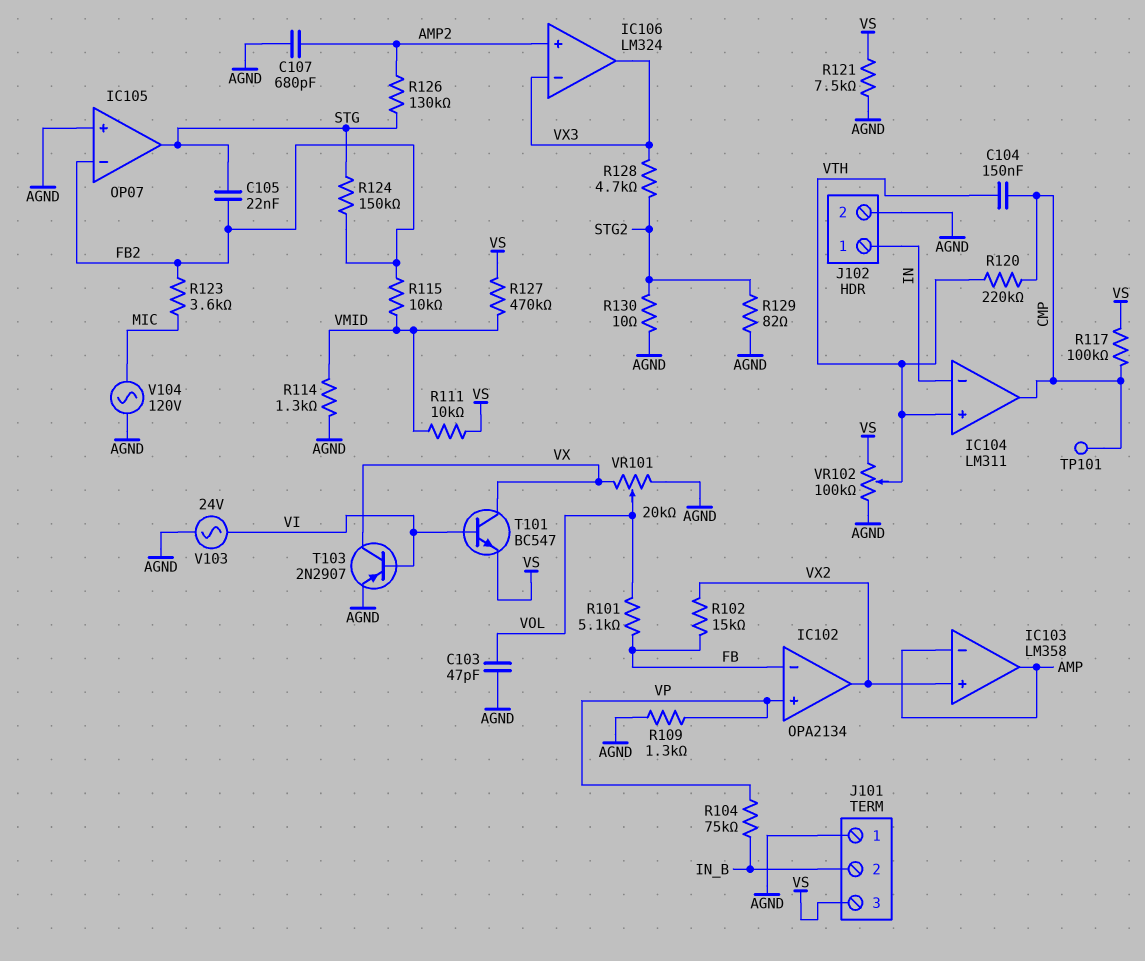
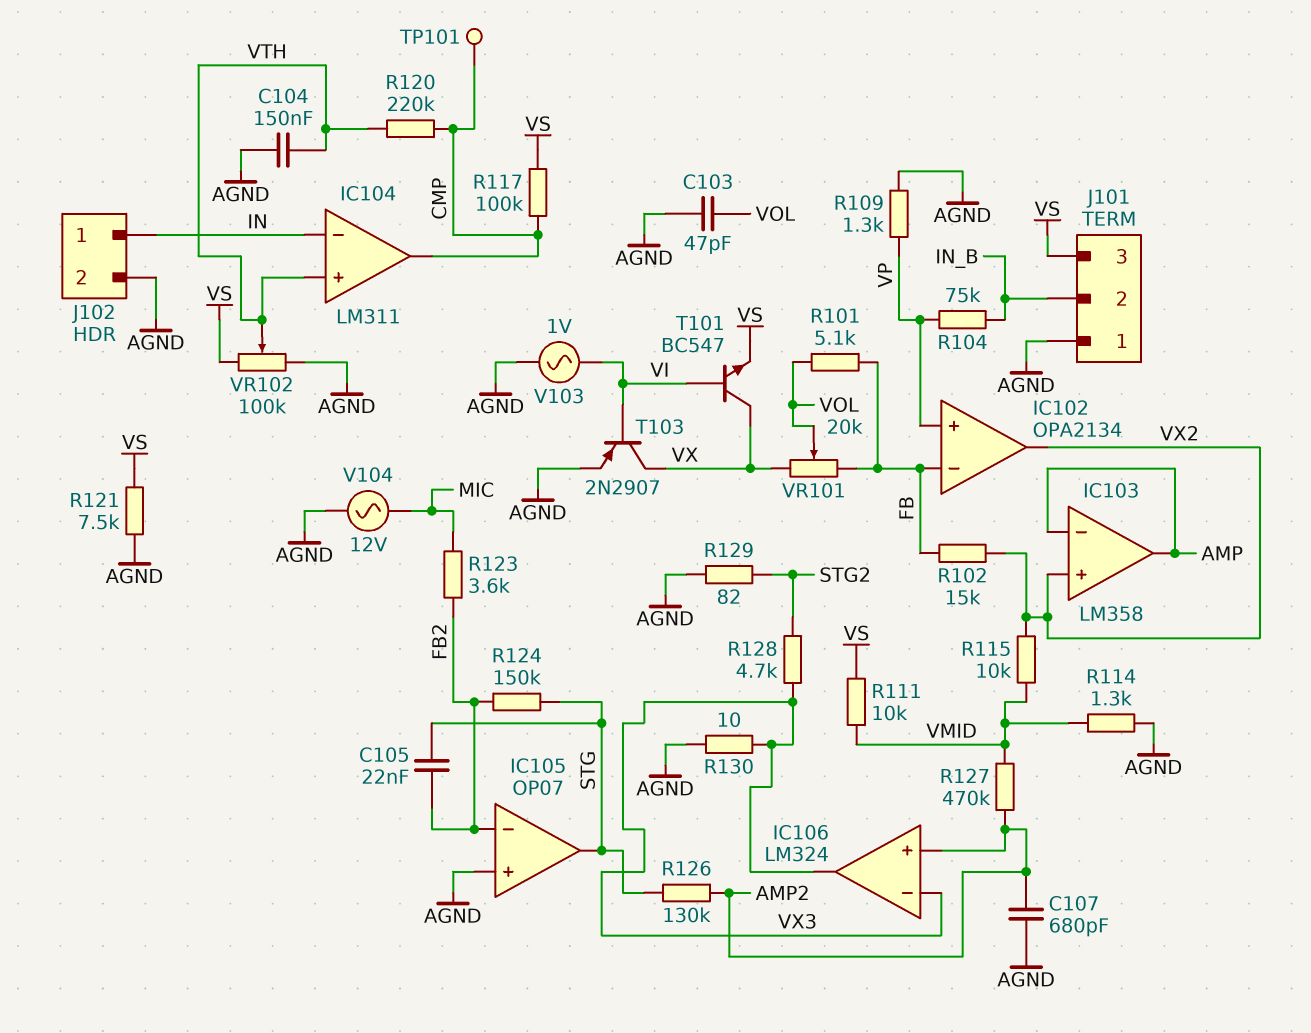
C104: 150nF (CMP, VTH) -> 150nF (AGND, VTH)
R115: 10k (FB2, VMID) -> 10k (VMID, VX2)
R127: 470k (VMID, VS) -> 470k (AMP2, VMID)
R130: 10 (AGND, STG2) -> 10 (AGND, VX3)
V103: AC 24V (AGND, VI) -> AC 1V (AGND, VI)
V104: AC 120V (AGND, MIC) -> AC 12V (AGND, MIC)
VR101: 20k (AGND, VX, wiper VOL) -> 20k (FB, VX, wiper VOL)

